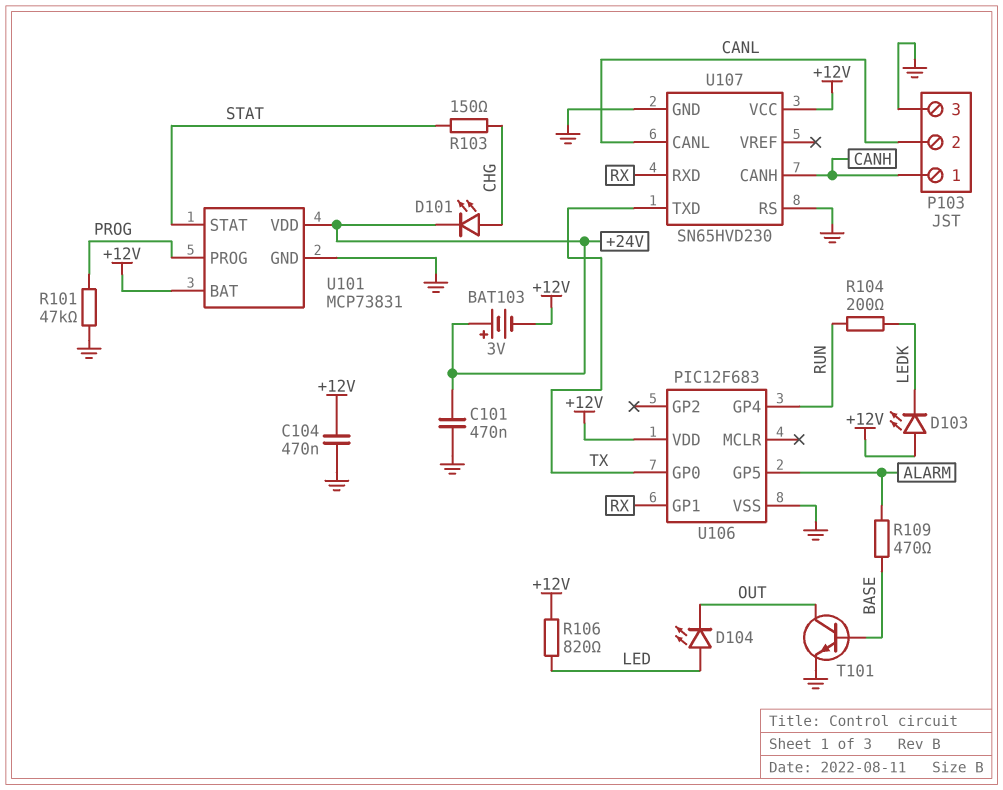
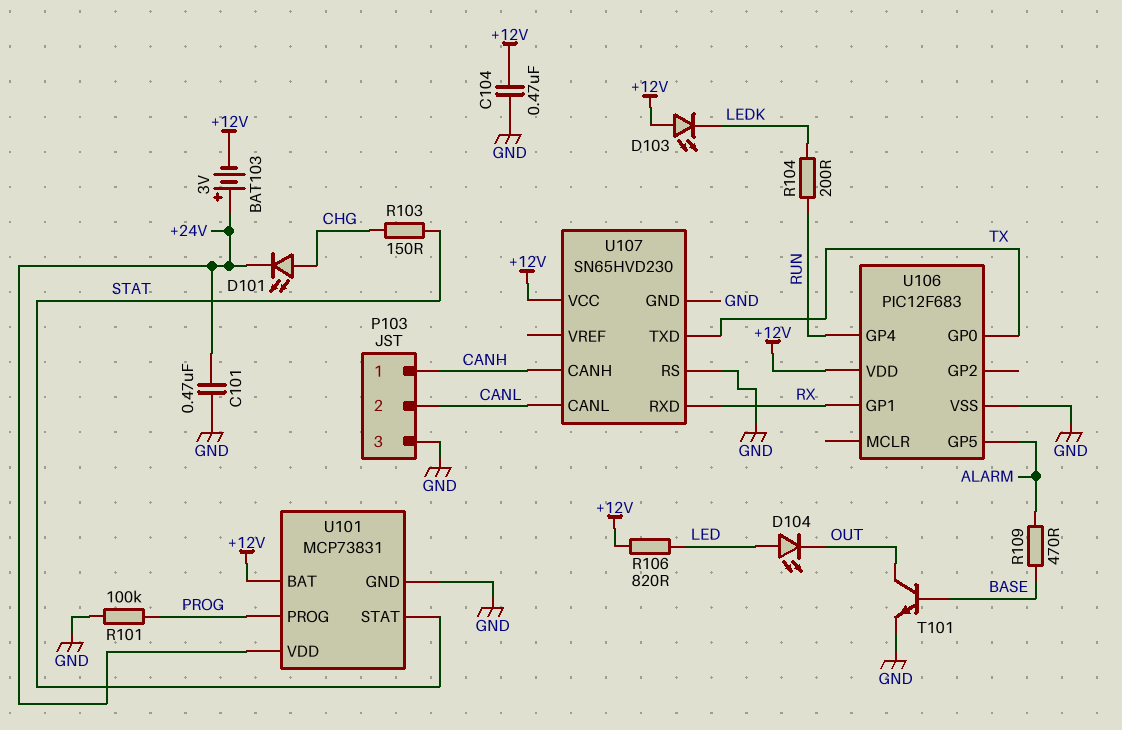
R101: 47k (GND, PROG) -> 100k (GND, PROG)

